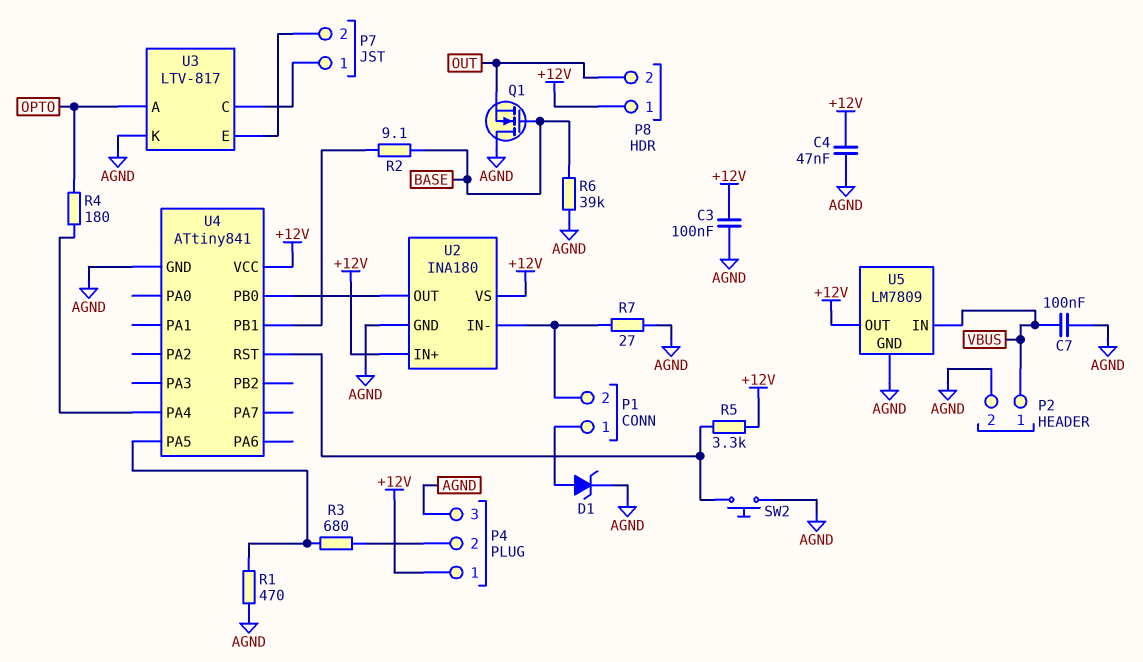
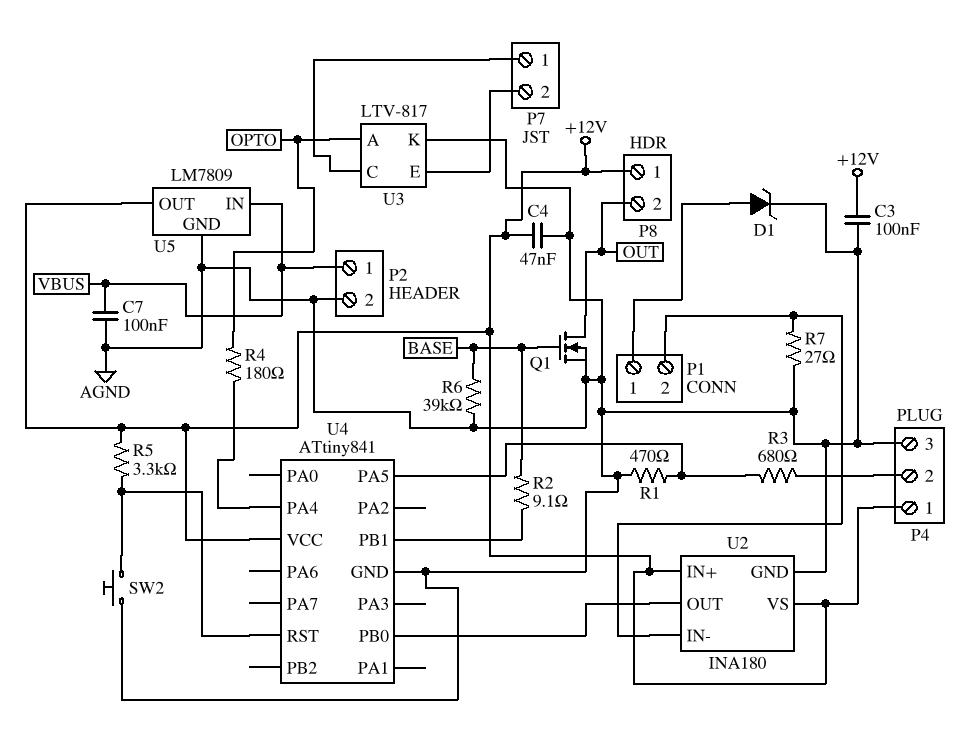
Q1: NMOS (G BASE, D AGND, S OUT) -> NMOS (G BASE, D OUT, S AGND)

